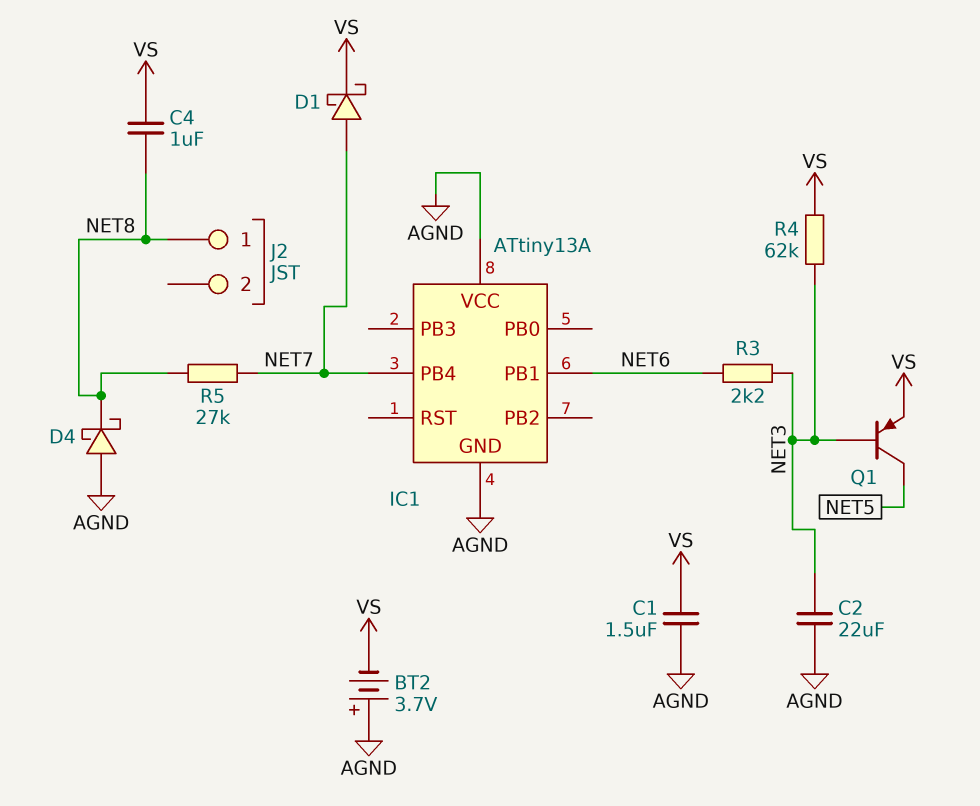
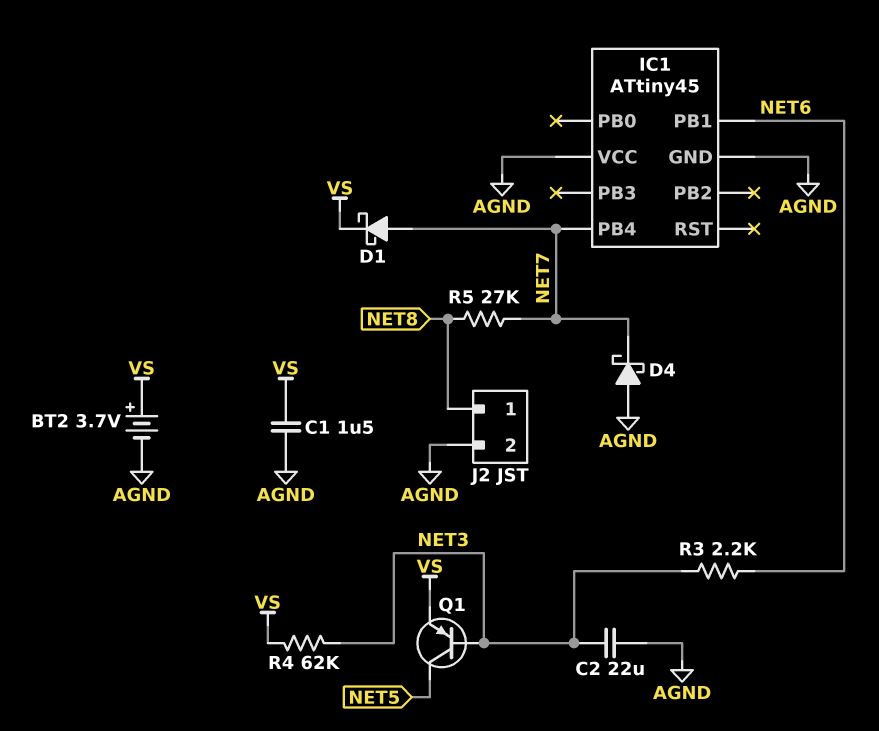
BT2: 3.7V (plus AGND, minus VS) -> 3.7V (plus VS, minus AGND)
C4: 1uF (NET8, VS) -> none
D4: schottky (A AGND, K NET8) -> schottky (A AGND, K NET7)
IC1: ATtiny13A -> ATtiny45
J2 pin 2: none -> AGND

